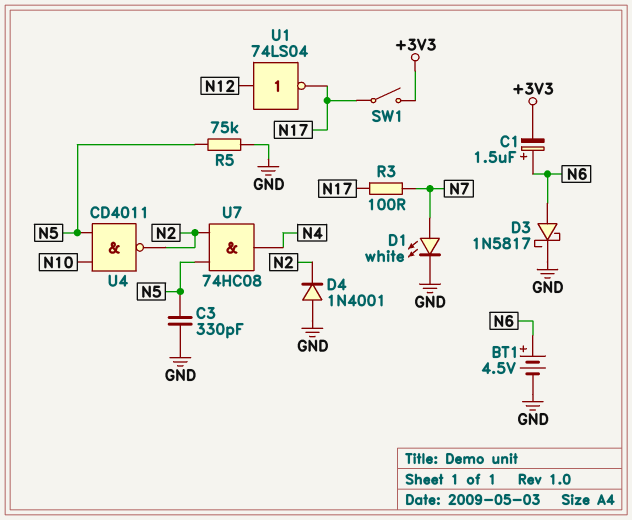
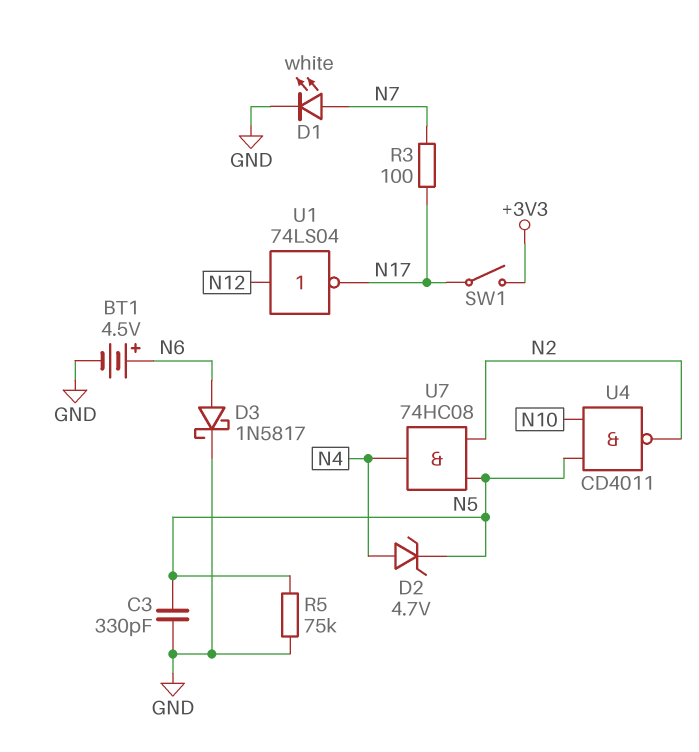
C1: 1.5uF (plus N6, minus +3V3) -> none
D2: none -> zener 4.7V (A N4, K N5)
D4: diode 1N4001 (A GND, K N2) -> none

